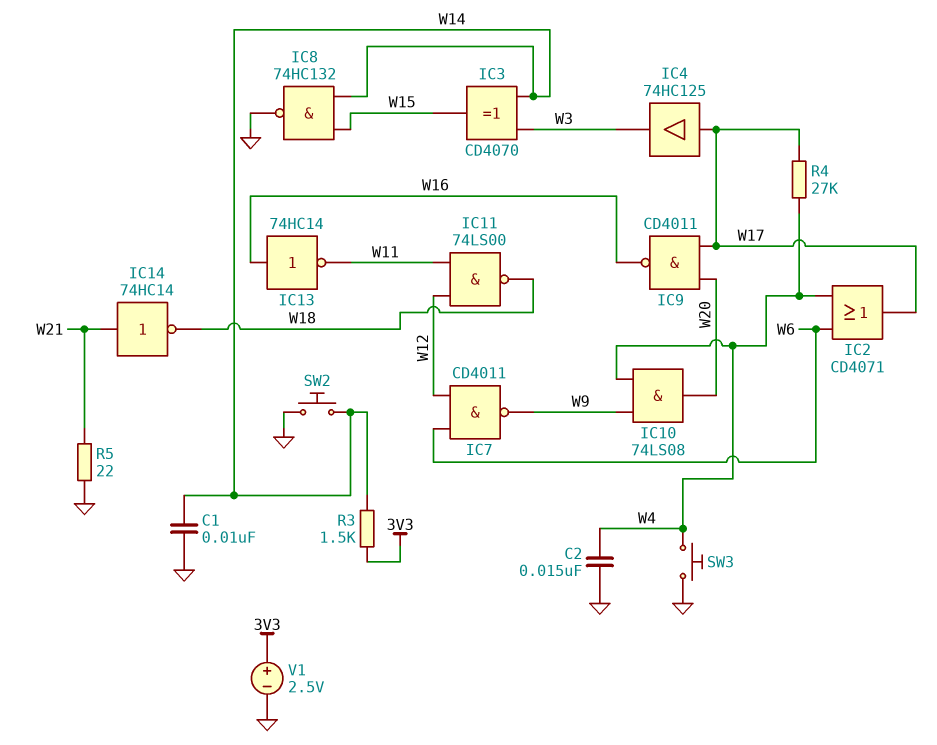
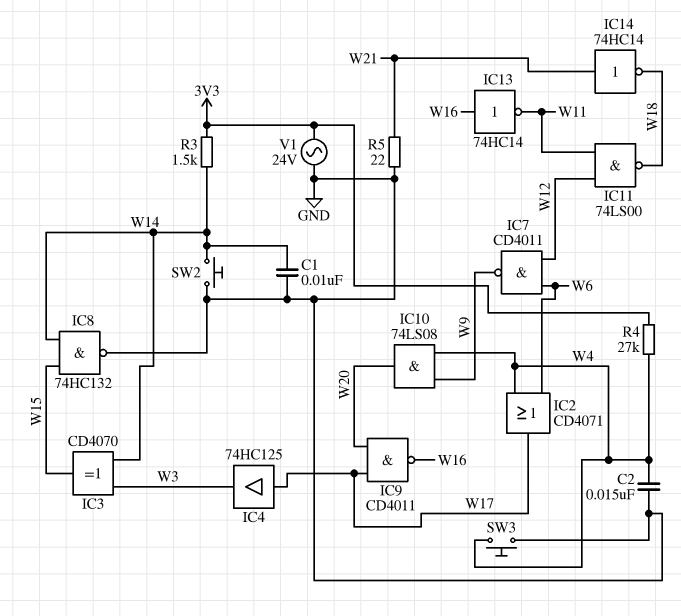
R4: 27k (W4, W17) -> 27k (3V3, W4)
V1: 2.5V (plus 3V3, minus GND) -> AC 24V (3V3, GND)

